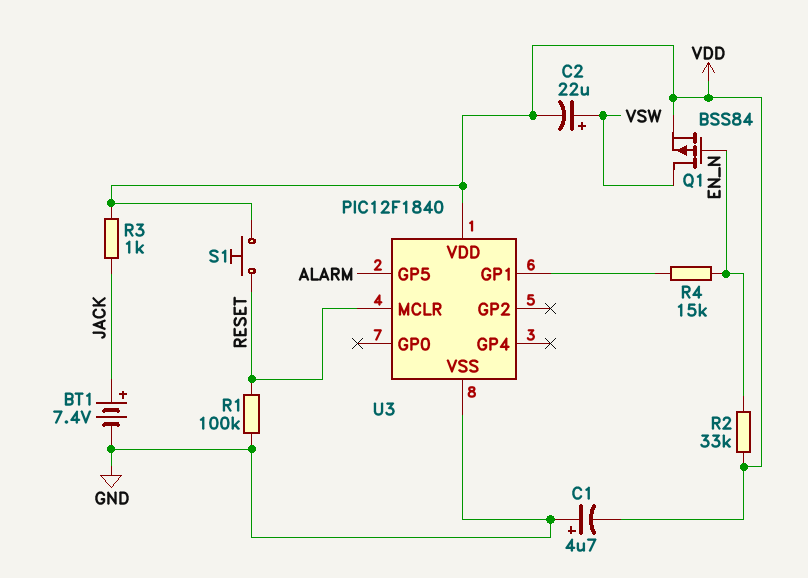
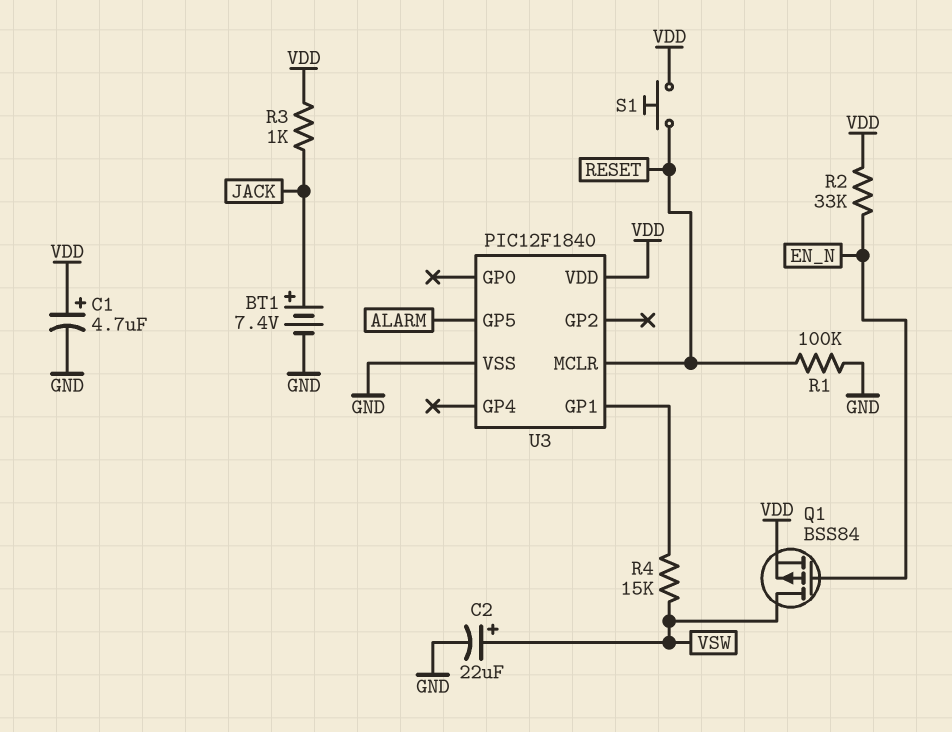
C1: 4.7uF (plus GND, minus VDD) -> 4.7uF (plus VDD, minus GND)
C2: 22uF (plus VSW, minus VDD) -> 22uF (plus VSW, minus GND)
R4: 15k (EN_N, U3/GP1) -> 15k (U3/GP1, VSW)

